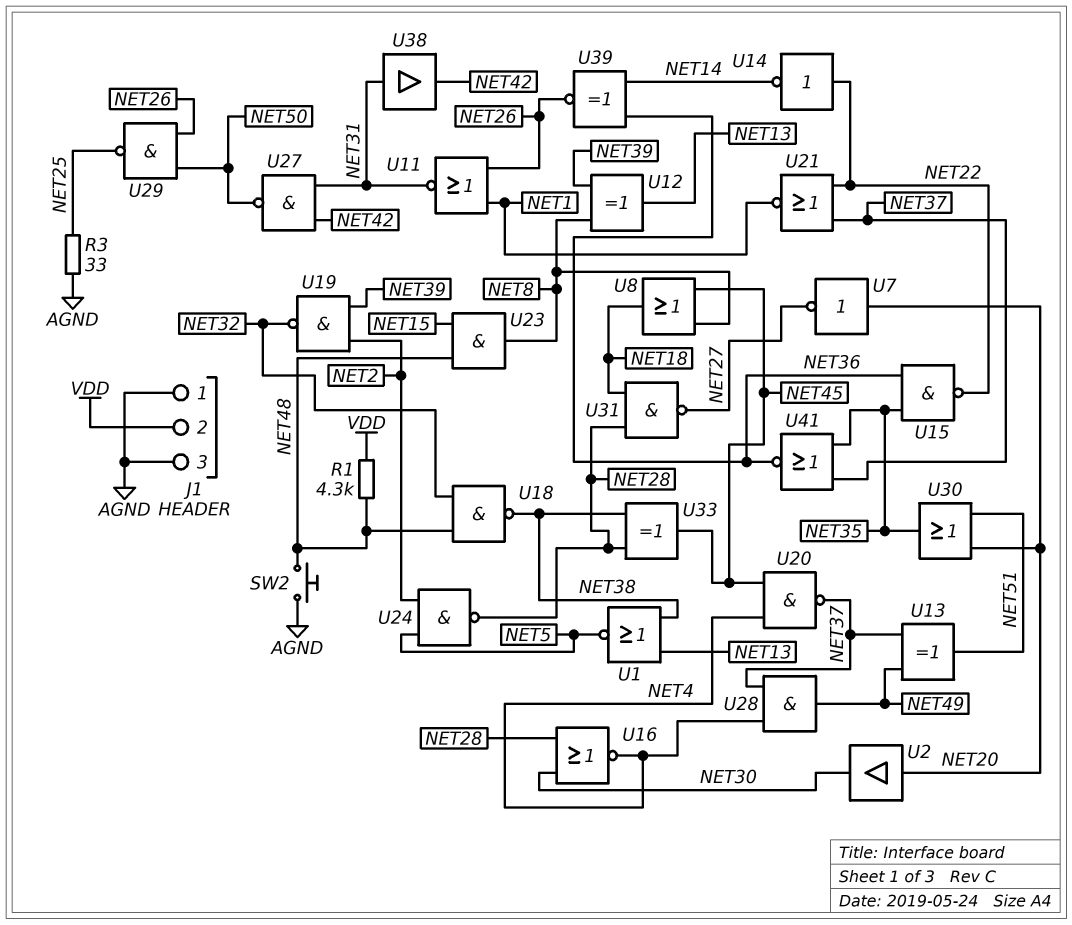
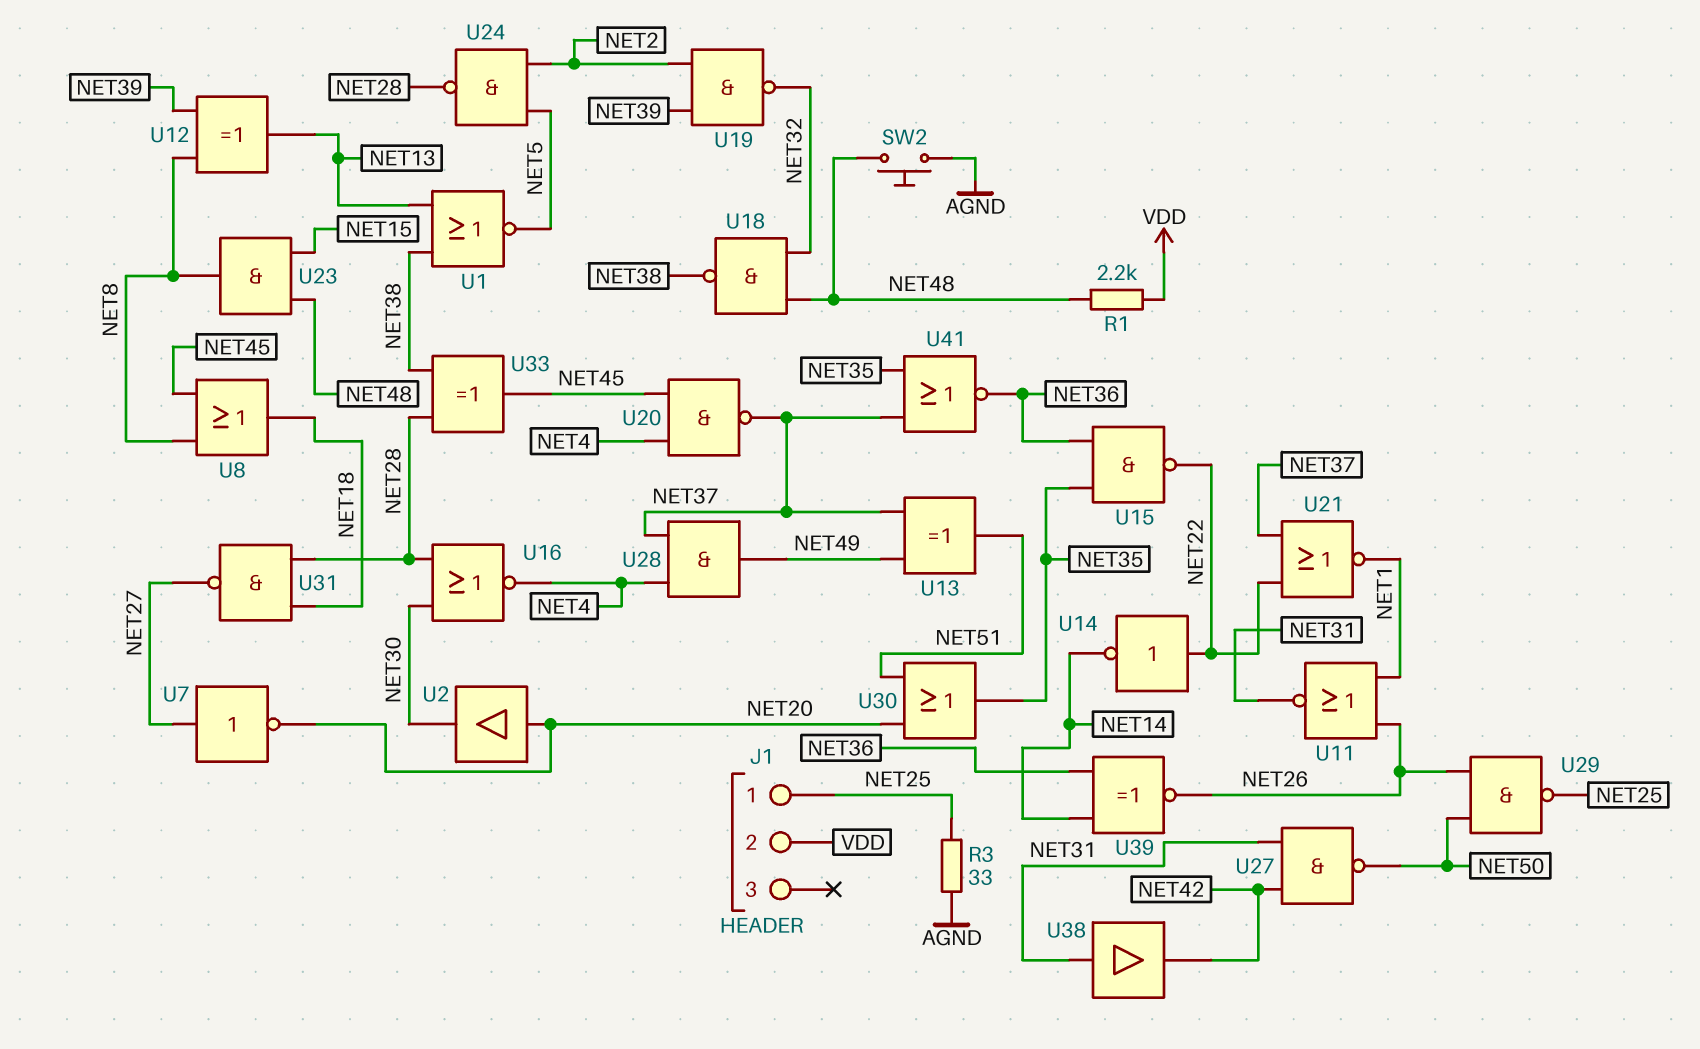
J1 pin 1: AGND -> NET25
J1 pin 3: AGND -> none
R1: 4.3k (NET48, VDD) -> 2.2k (NET48, VDD)
U7: NOT (in NET20, out NET27) -> NOT (in NET27, out NET20)

